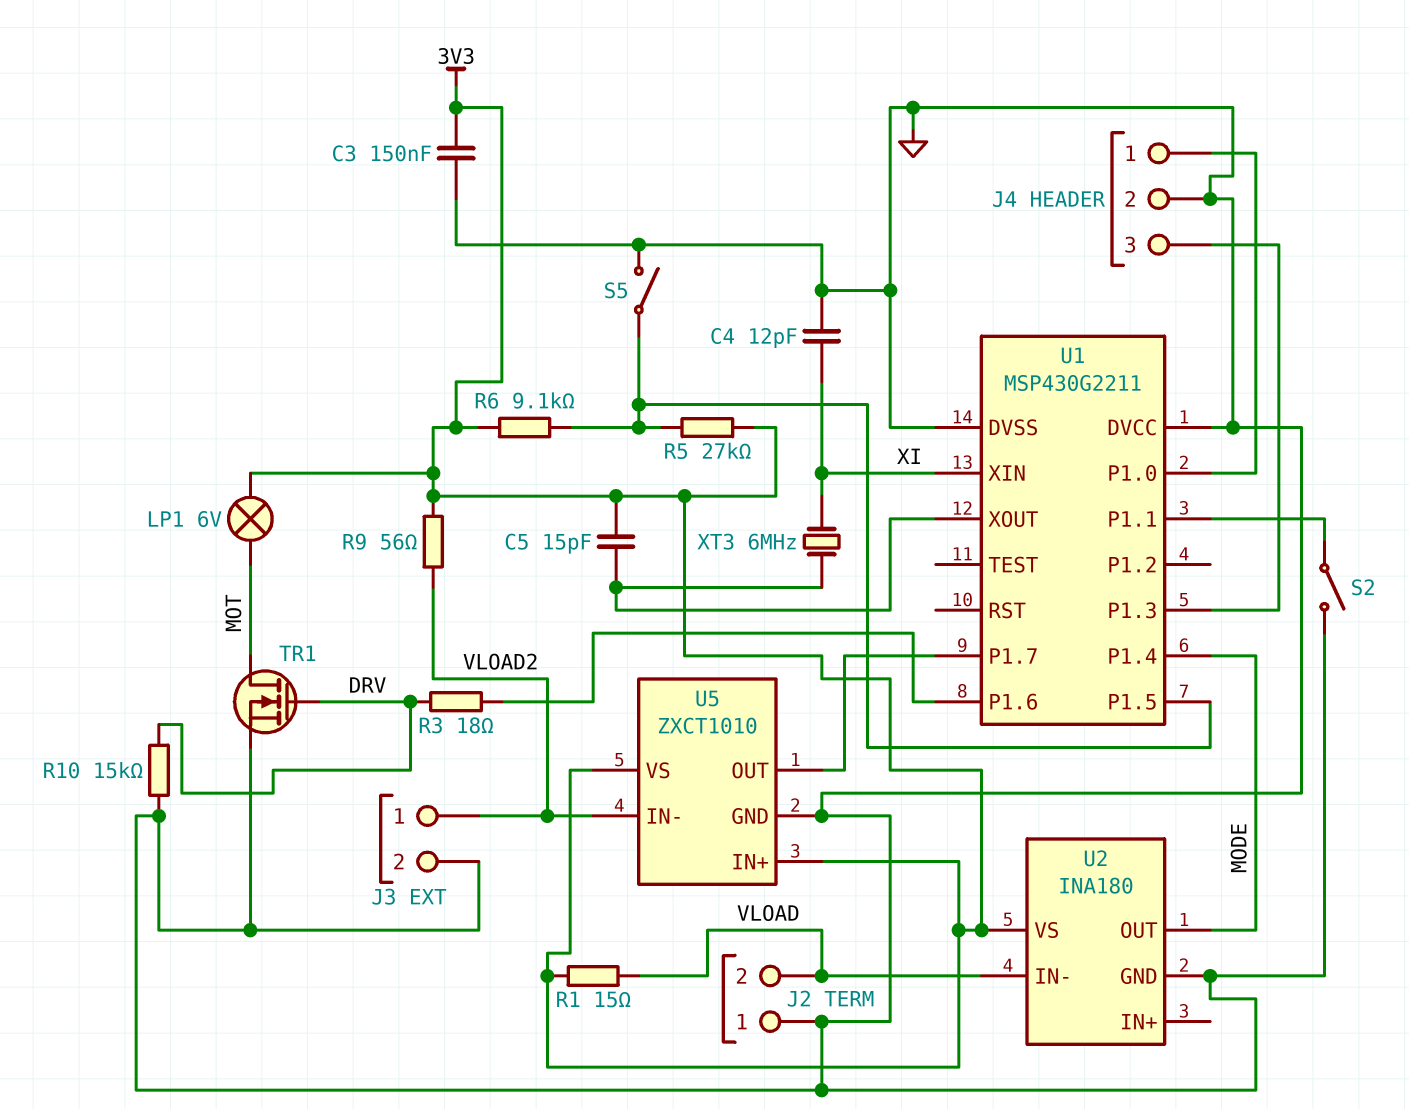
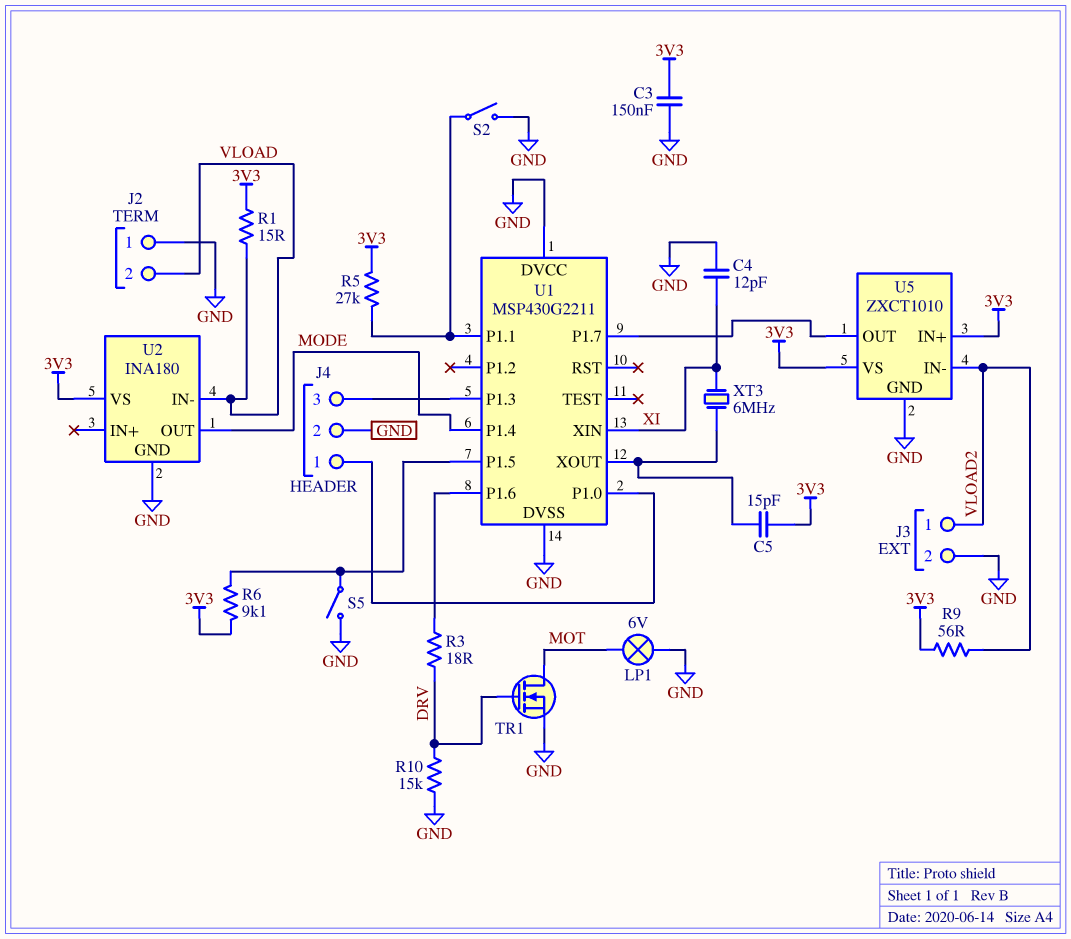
LP1: lamp 6V (3V3, MOT) -> lamp 6V (GND, MOT)
R5: 27k (3V3, U1/P1.5) -> 27k (3V3, U1/P1.1)

